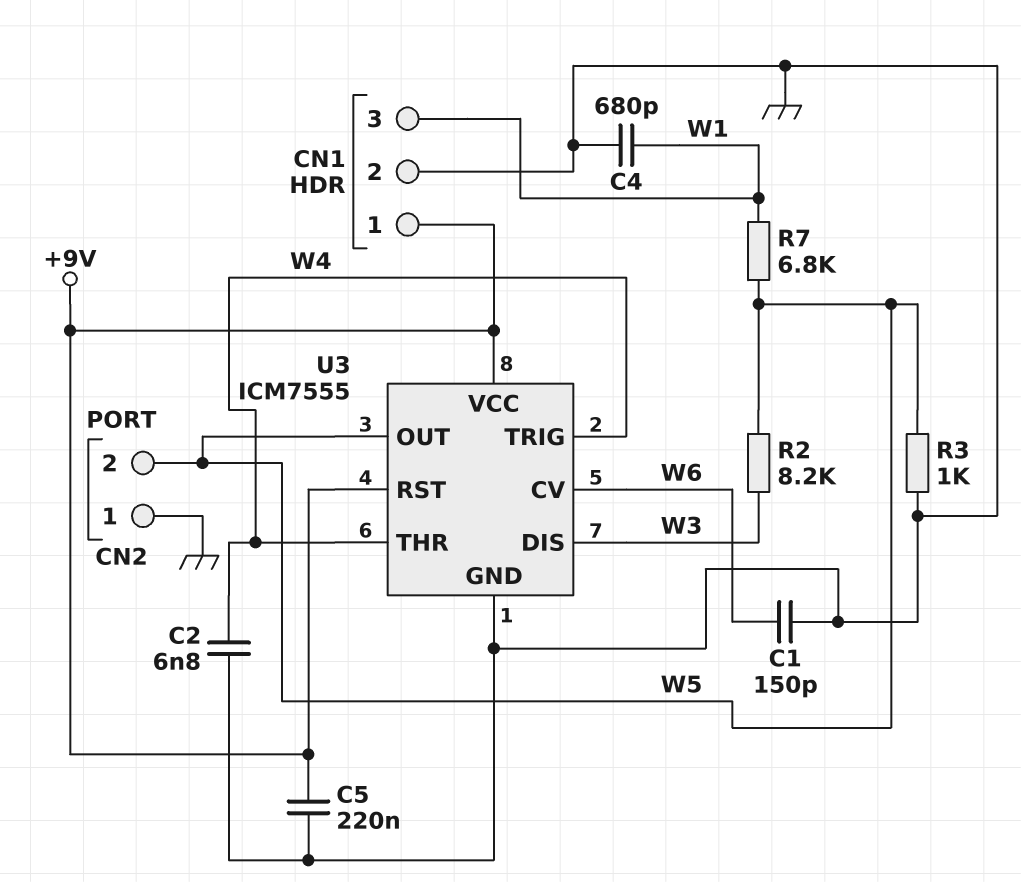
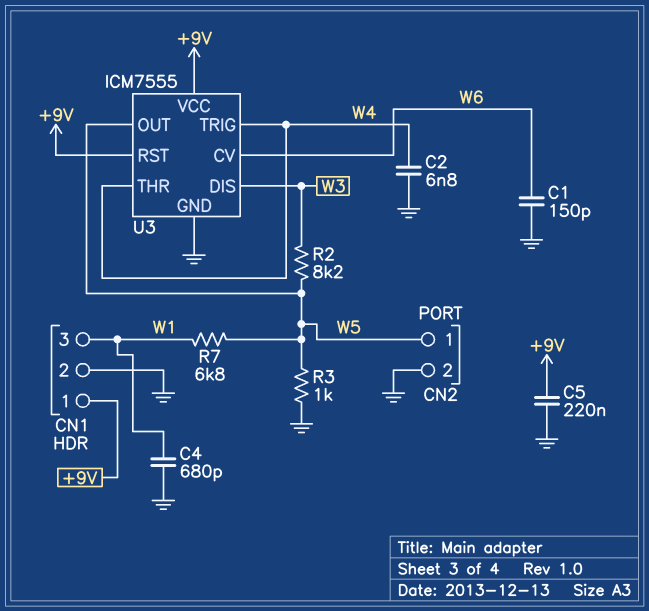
CN2 pin 1: GND -> W5
CN2 pin 2: W5 -> GND

